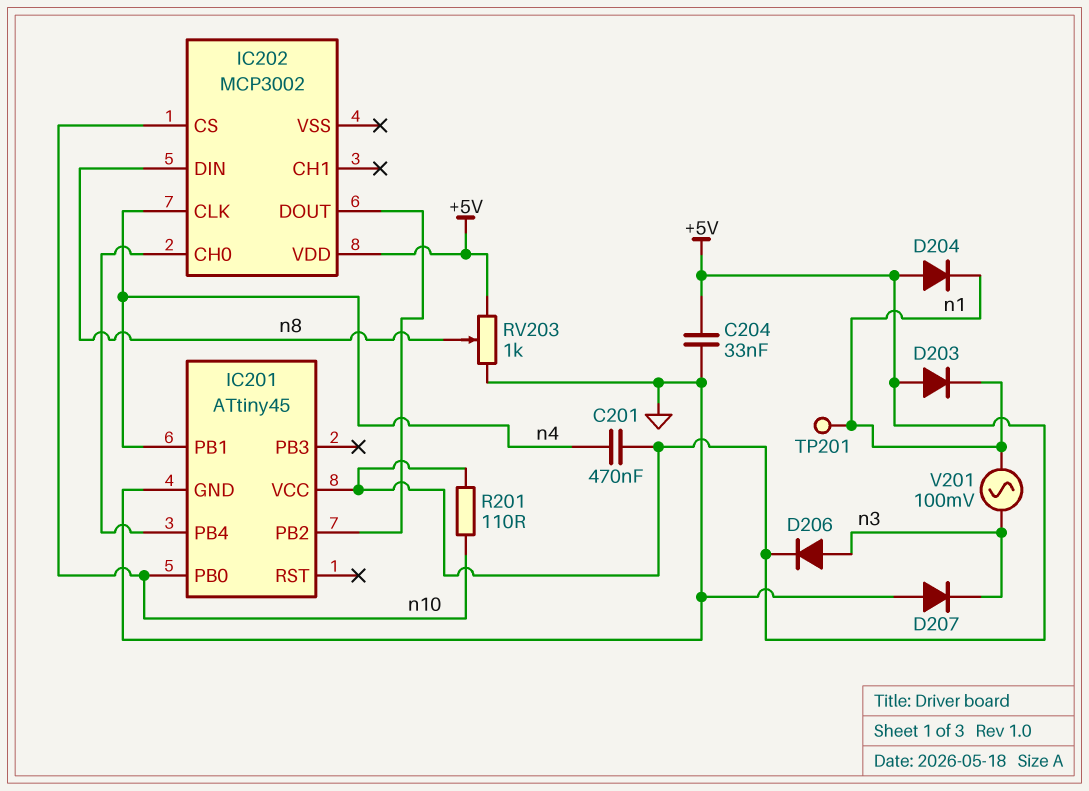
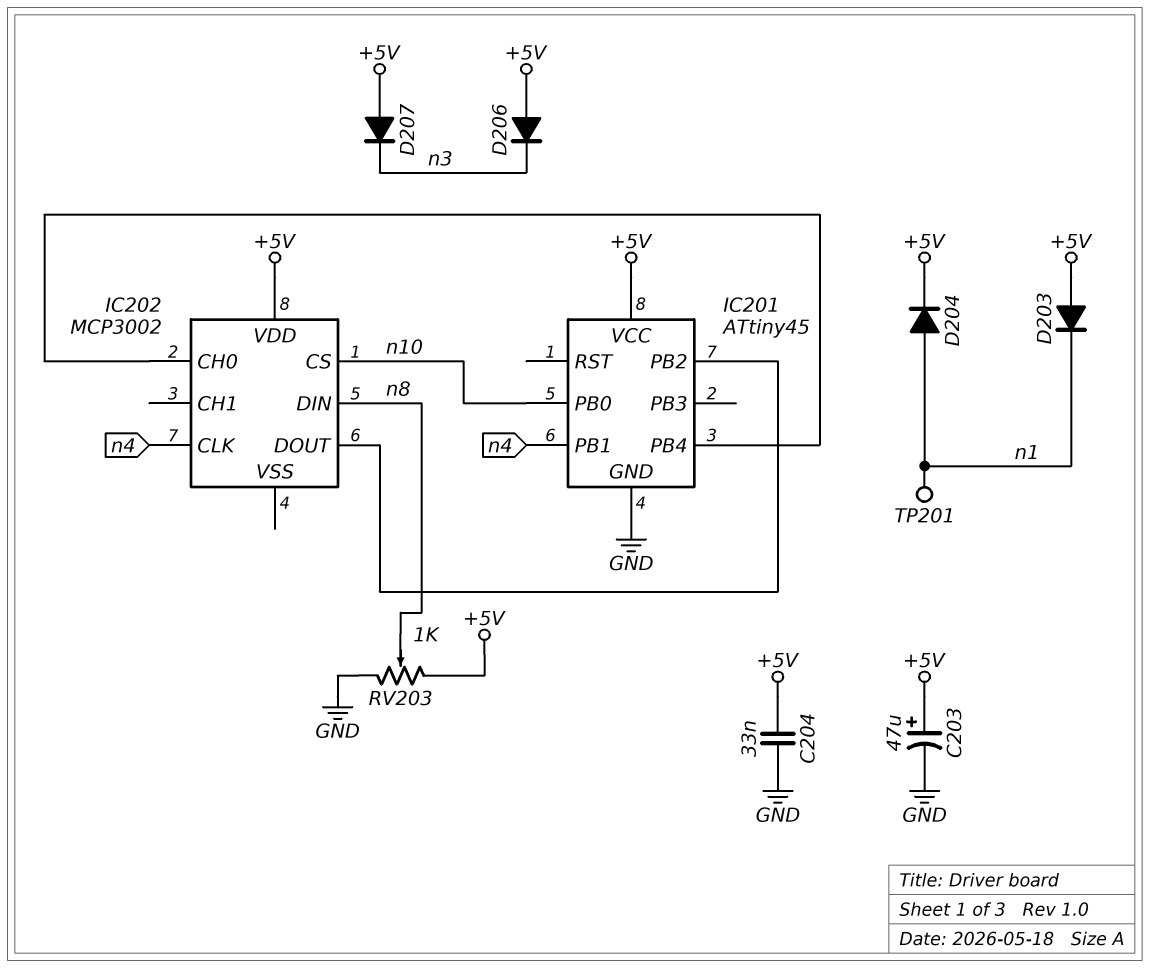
C201: 470nF (+5V, n4) -> none
C203: none -> 47uF (plus +5V, minus GND)
D204: diode (A +5V, K n1) -> diode (A n1, K +5V)
D206: diode (A n3, K +5V) -> diode (A +5V, K n3)
D207: diode (A GND, K n3) -> diode (A +5V, K n3)
R201: 110 (+5V, n10) -> none
V201: AC 100mV (n1, n3) -> none

